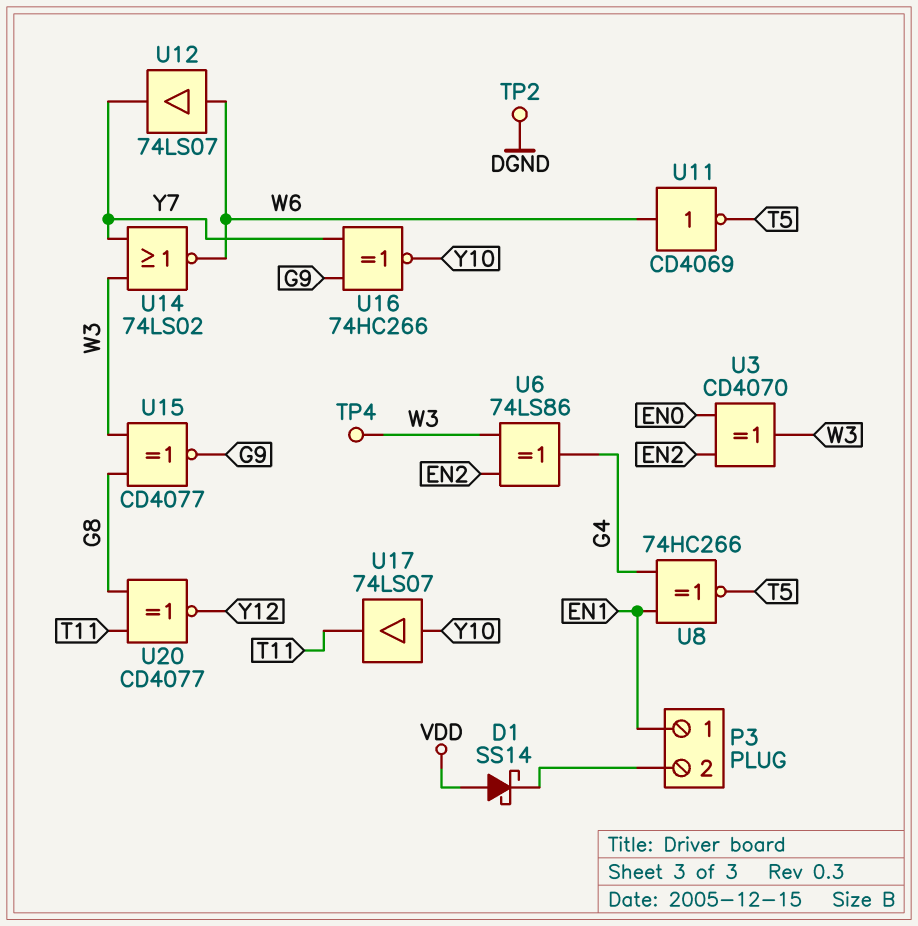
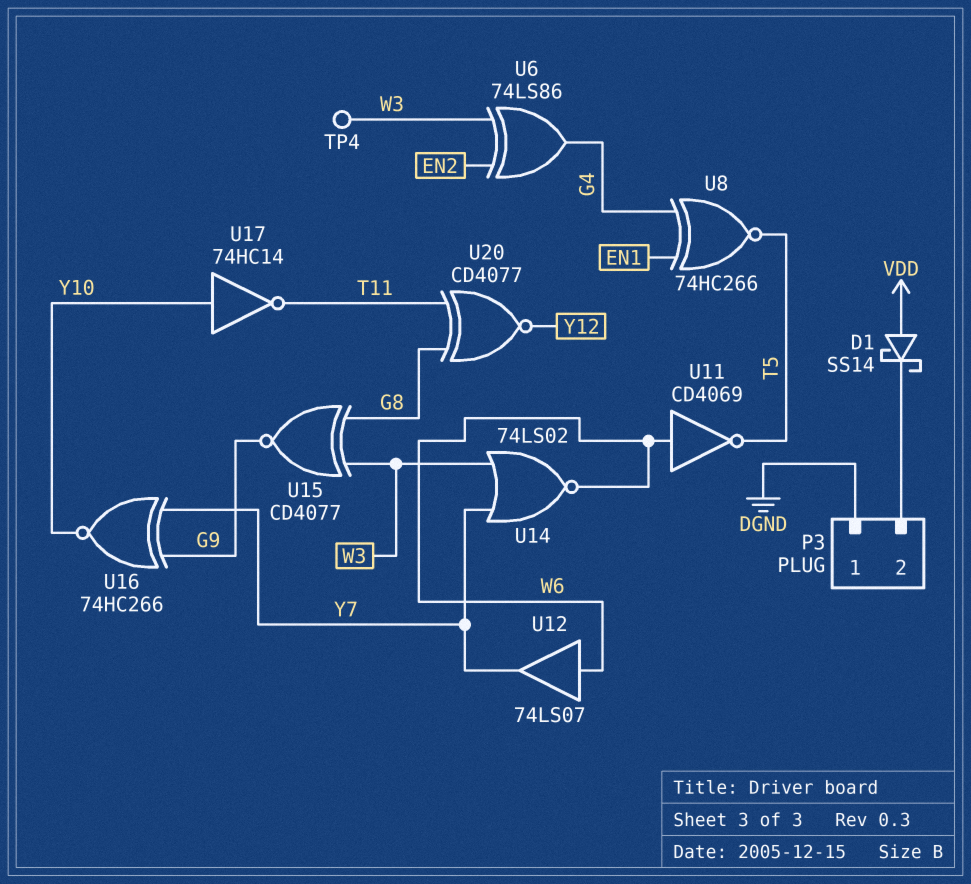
P3 pin 1: EN1 -> DGND
TP2: test point (DGND) -> none
U3: XOR CD4070 (in EN0, in EN2, out W3) -> none
U17: buffer 74LS07 (in Y10, out T11) -> NOT 74HC14 (in Y10, out T11)

